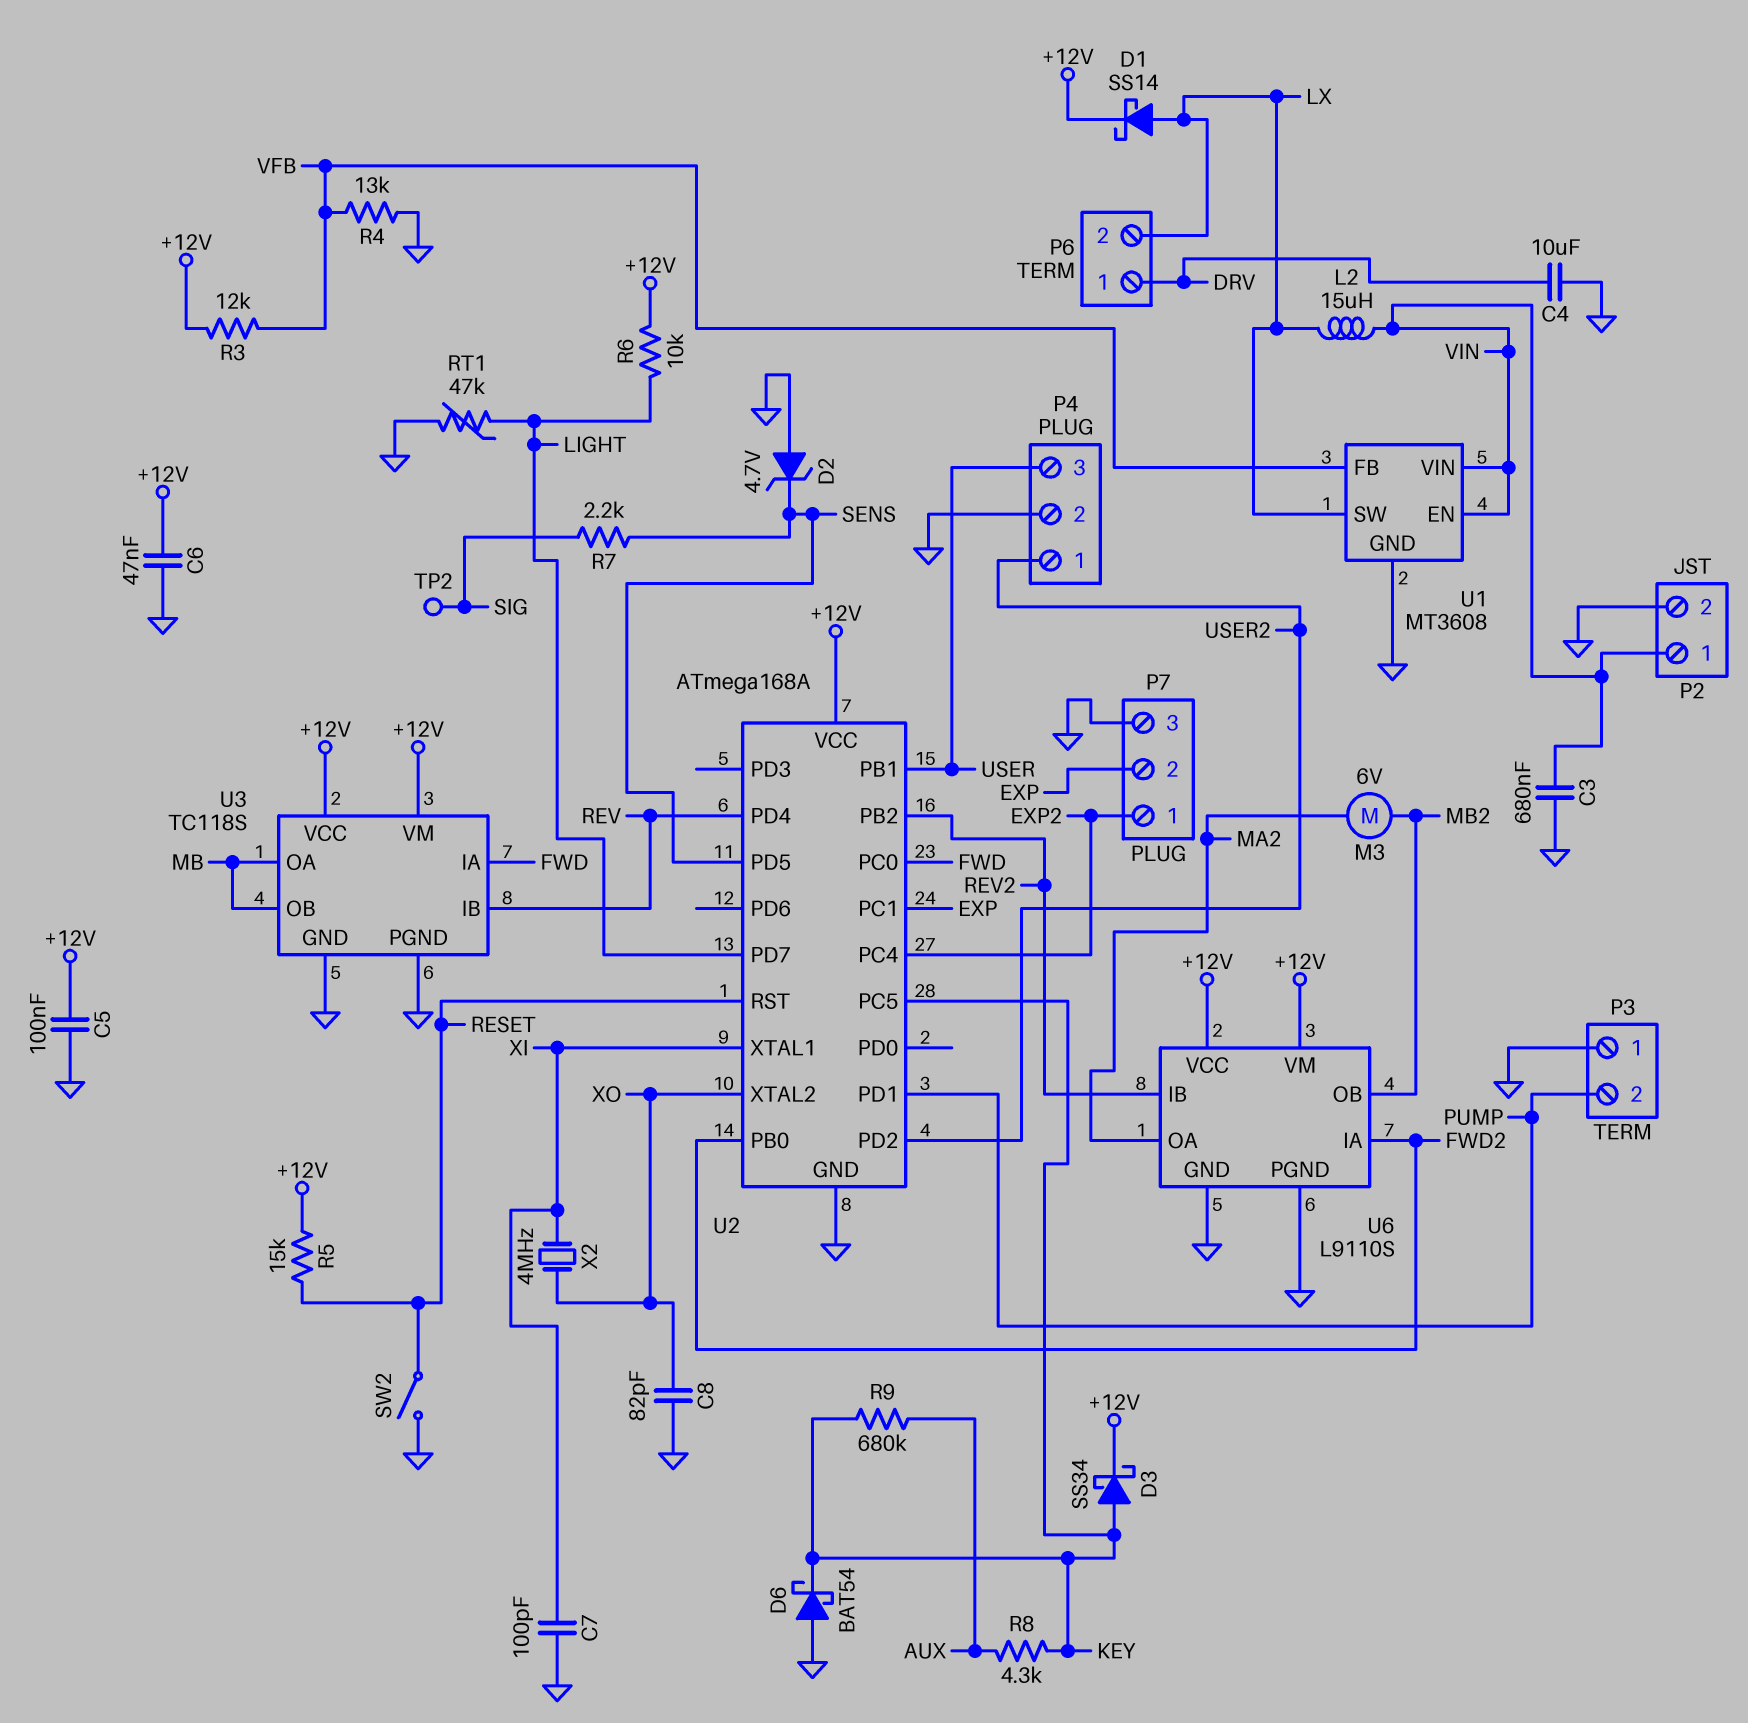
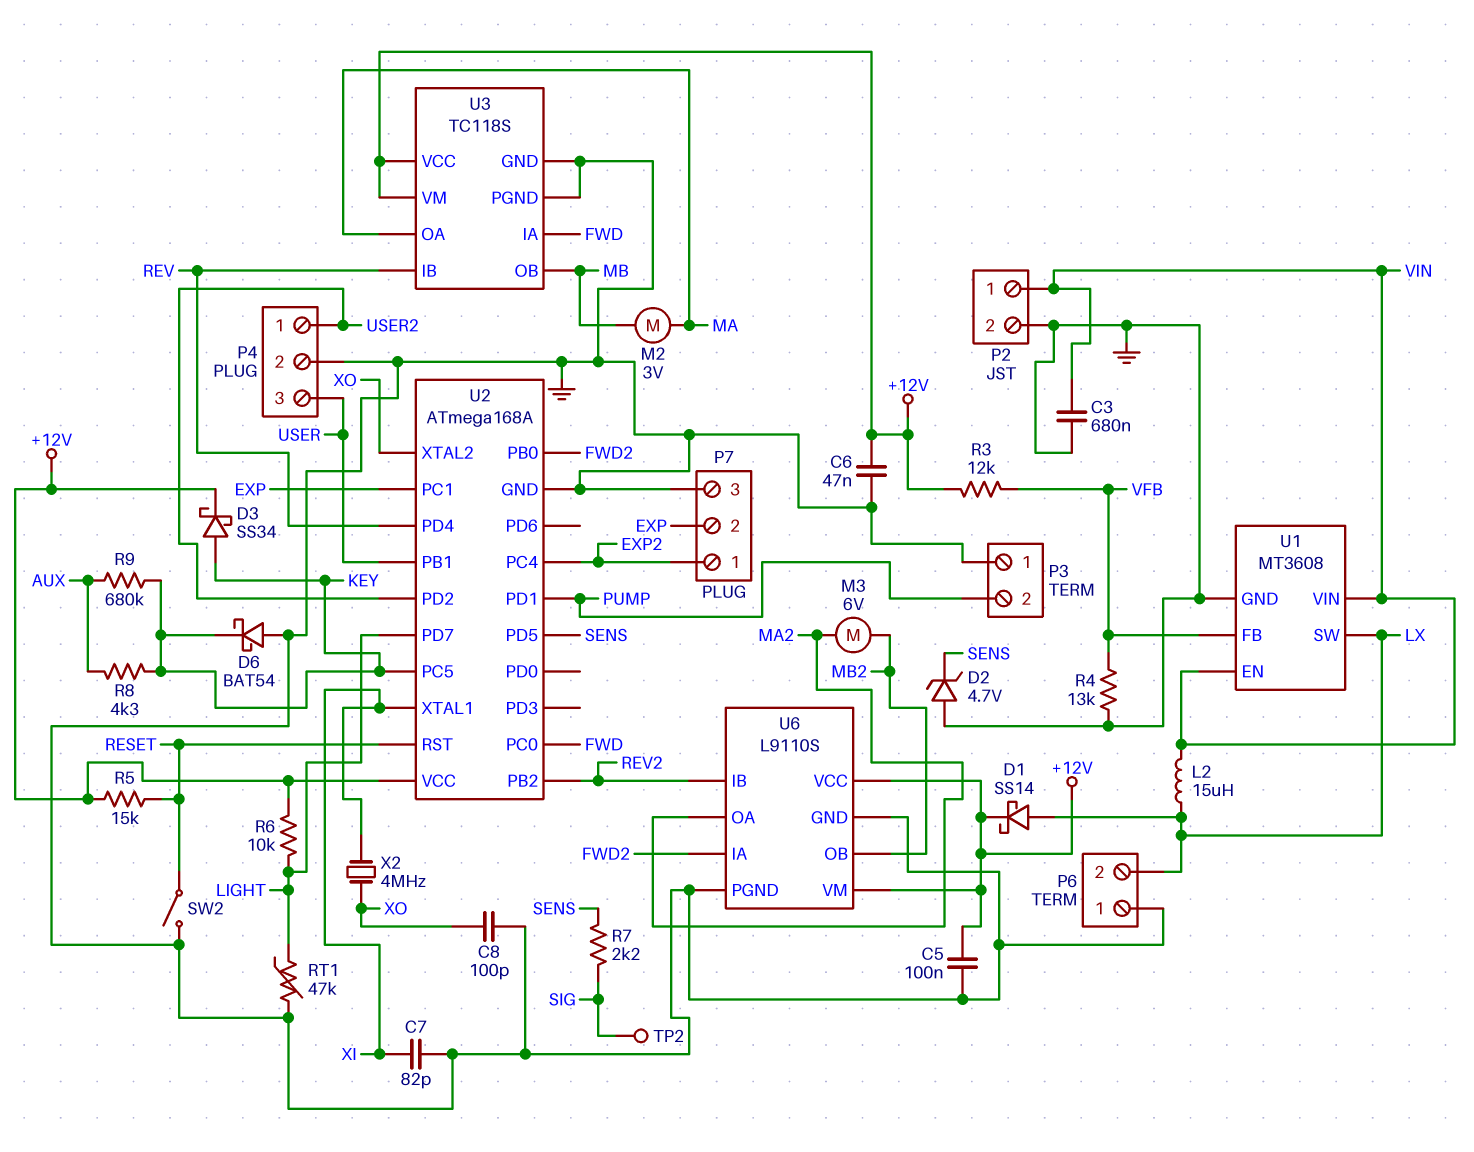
C4: 10uF (DRV, GND) -> none
C7: 100pF (GND, XI) -> 82pF (GND, XI)
C8: 82pF (GND, XO) -> 100pF (GND, XO)
M2: none -> motor 3V (MA, MB)
P6 pin 1: DRV -> GND
U3 pin OA: MB -> MA

